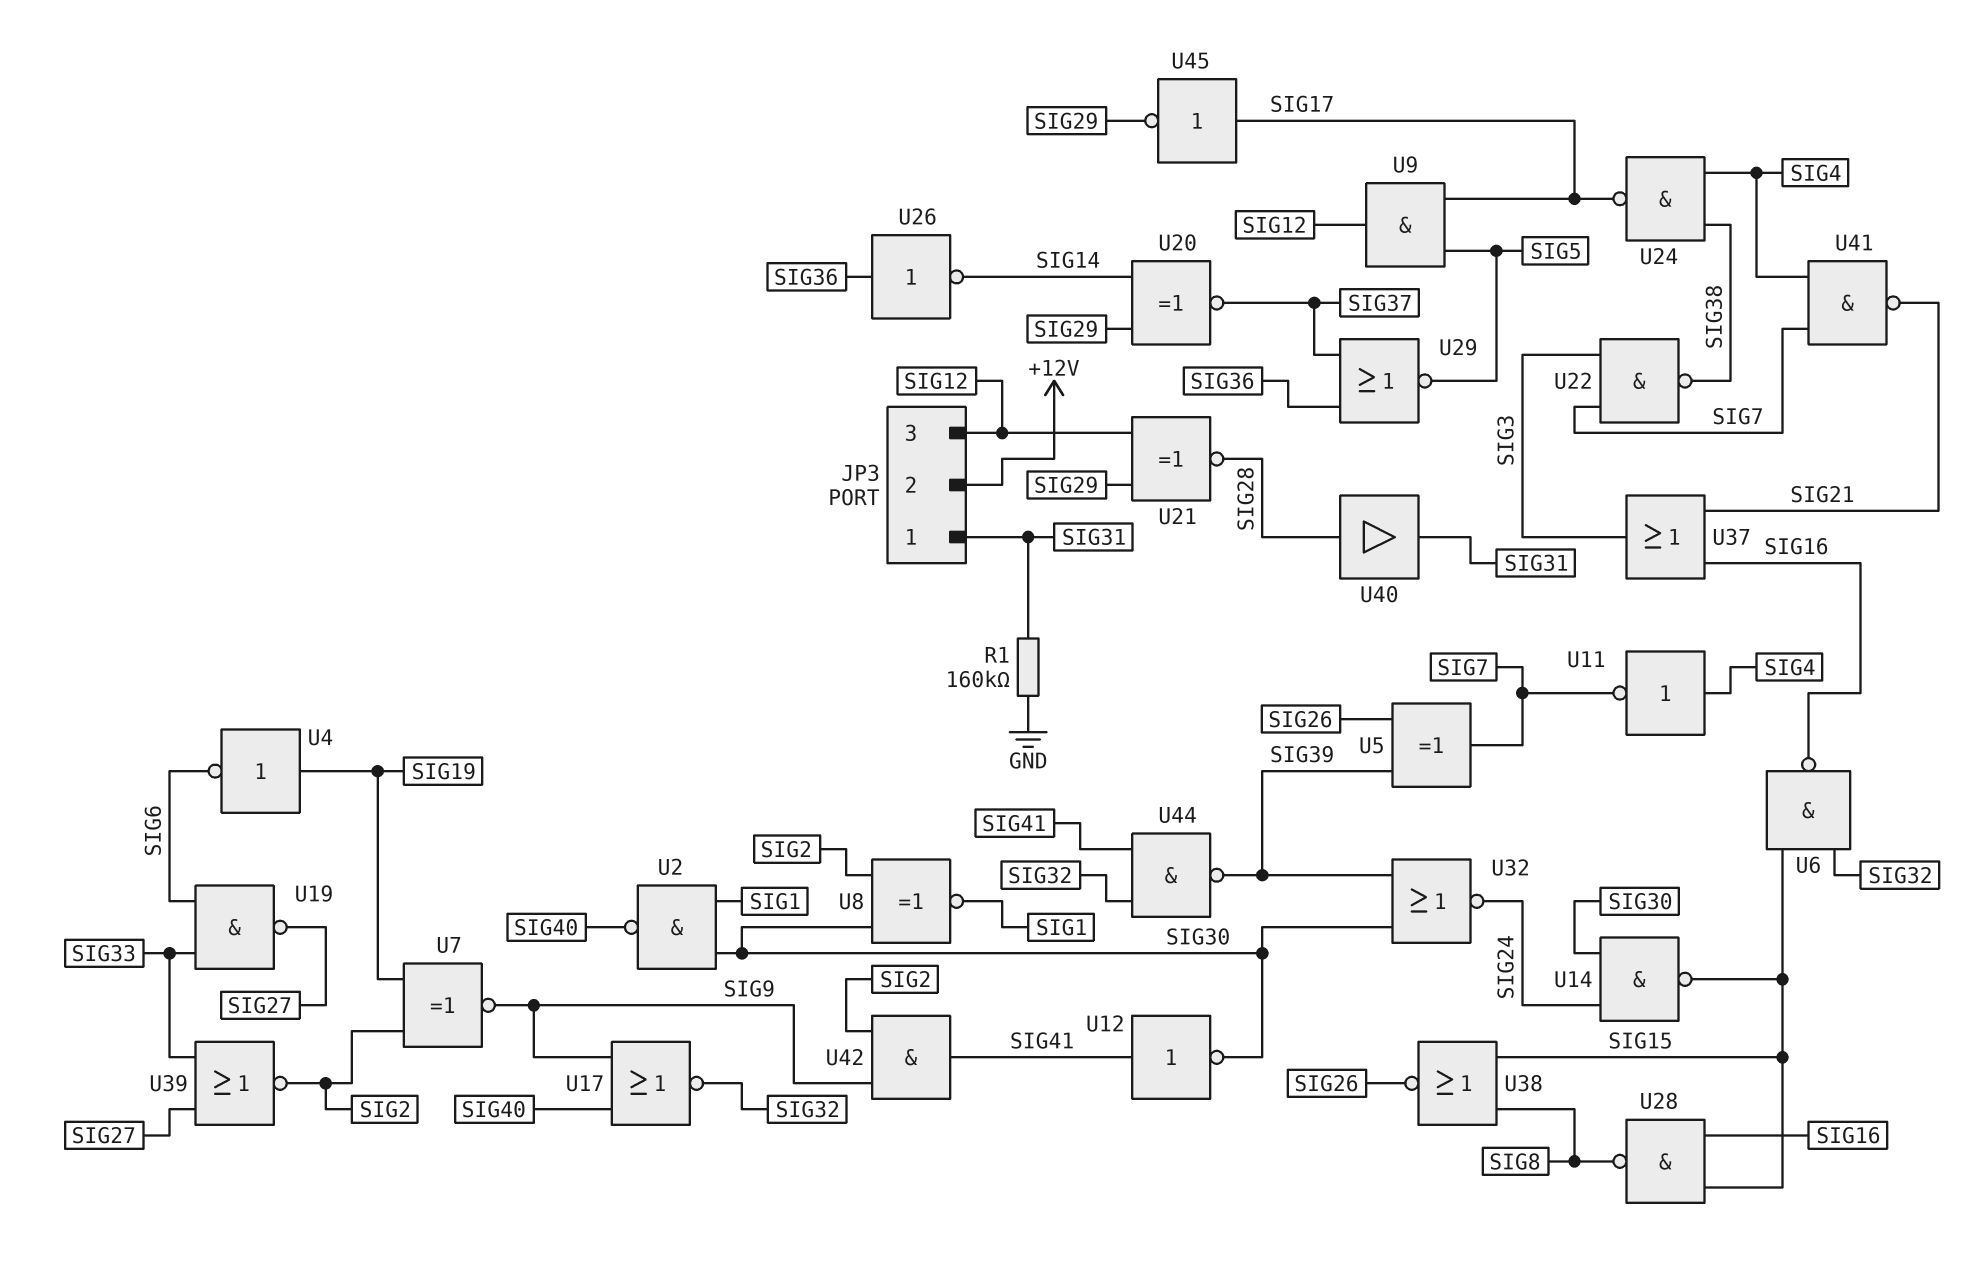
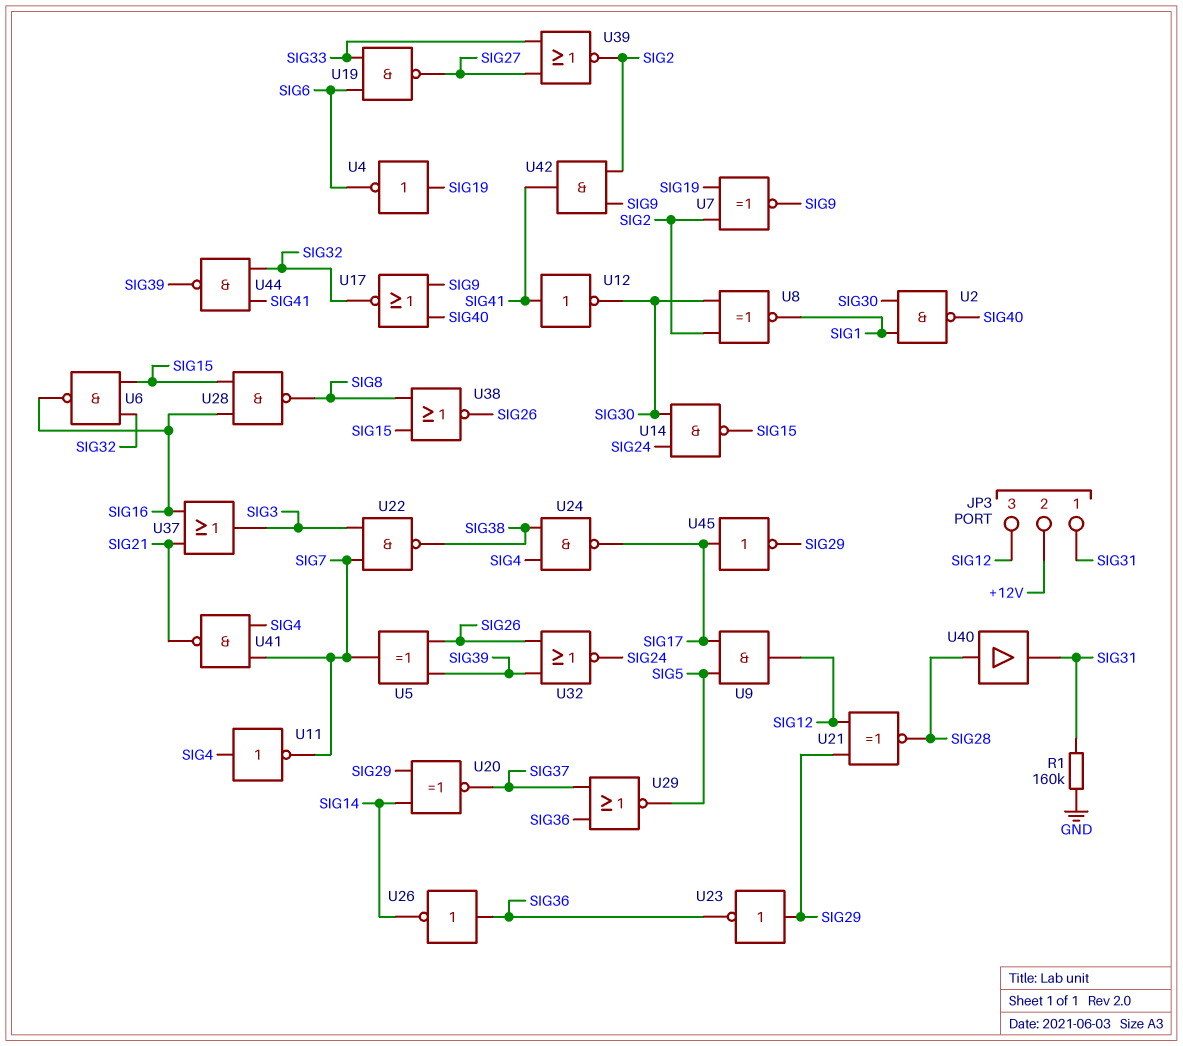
U23: none -> NOT (in SIG29, out SIG36)
U32: NOR (in SIG30, in SIG39, out SIG24) -> NOR (in SIG26, in SIG39, out SIG24)

